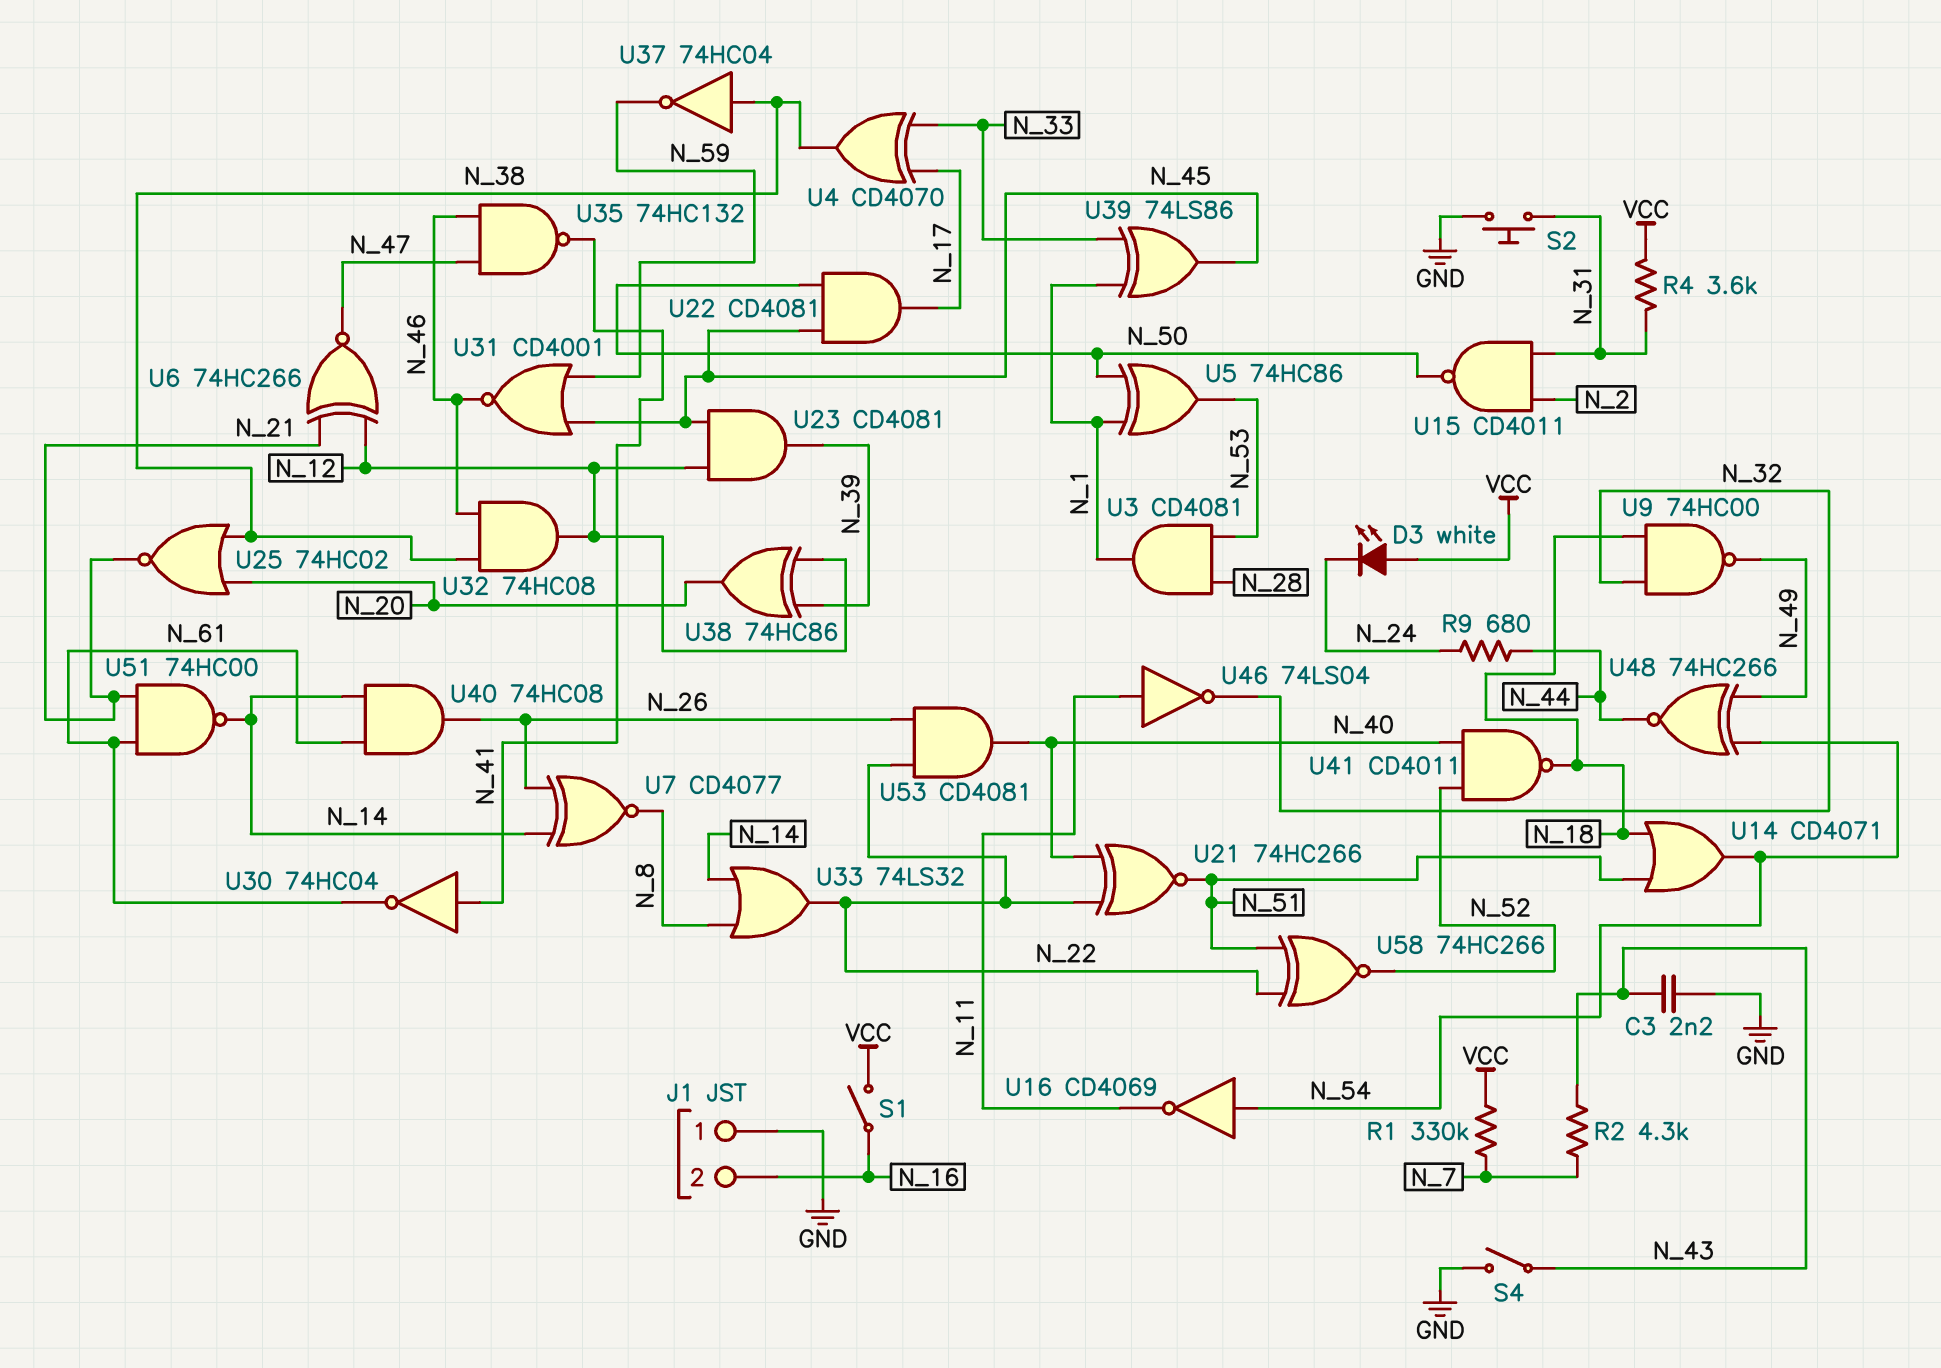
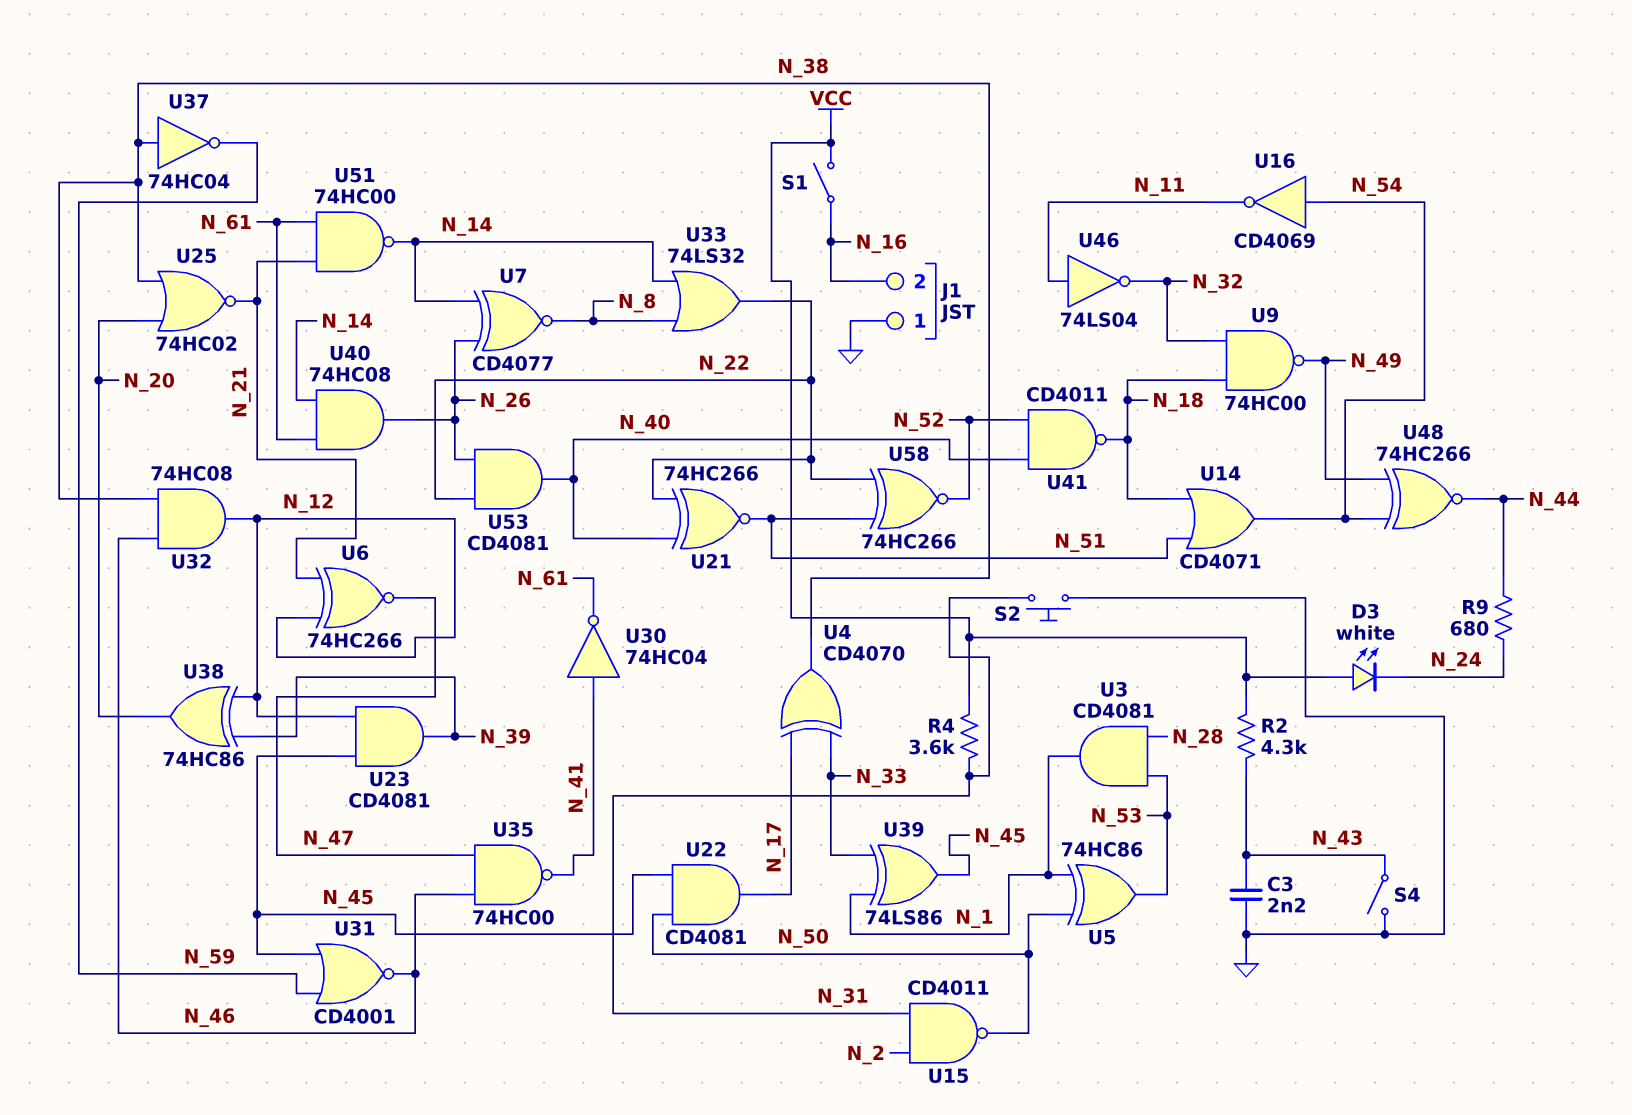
R1: 330k (N_7, VCC) -> none
R2: 4.3k (N_7, N_43) -> 4.3k (N_43, VCC)
U35: NAND 74HC132 (in N_46, in N_47, out N_41) -> NAND 74HC00 (in N_46, in N_47, out N_41)

